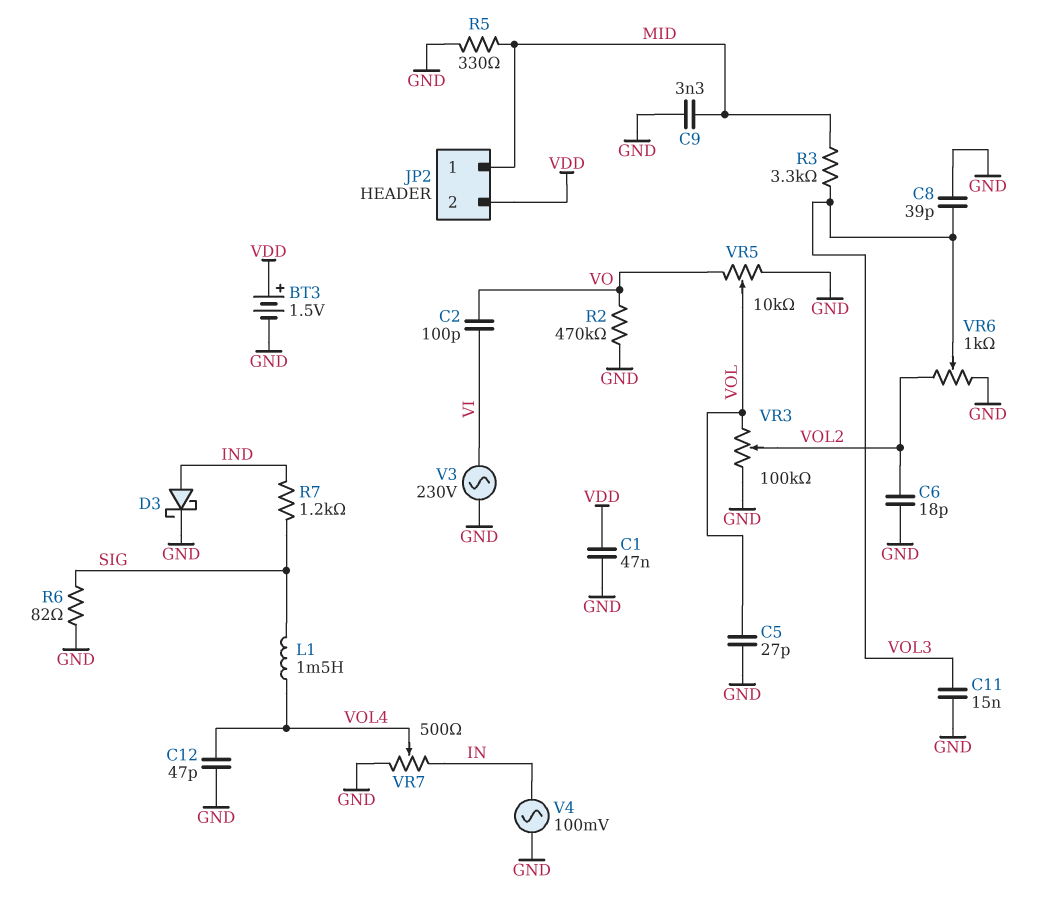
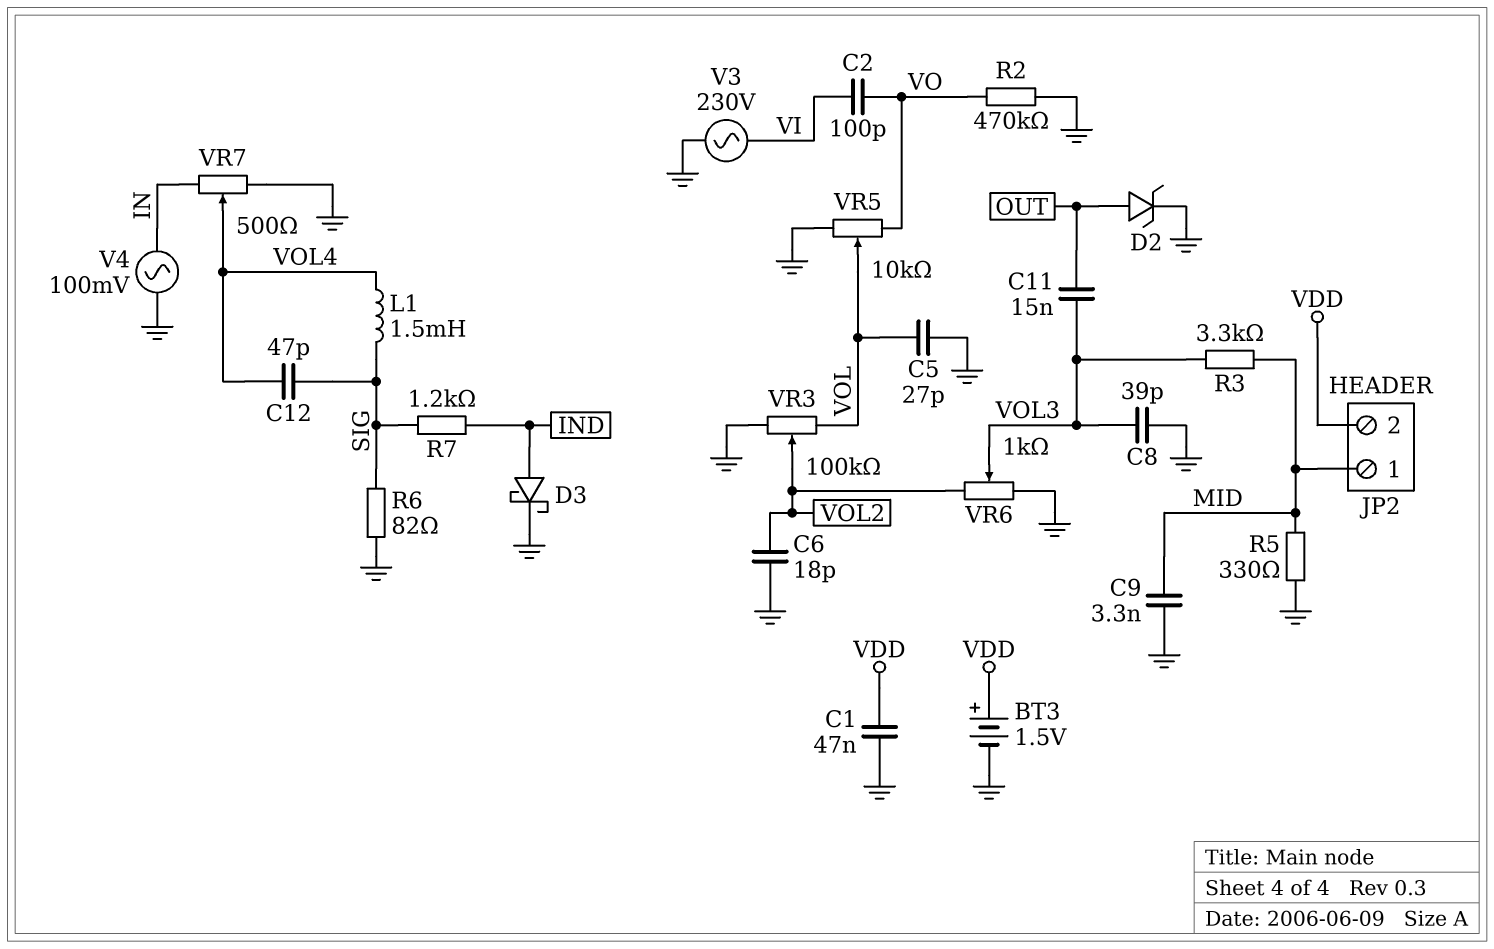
C11: 15nF (GND, VOL3) -> 15nF (OUT, VOL3)
C12: 47pF (GND, VOL4) -> 47pF (SIG, VOL4)
D2: none -> zener (A OUT, K GND)

